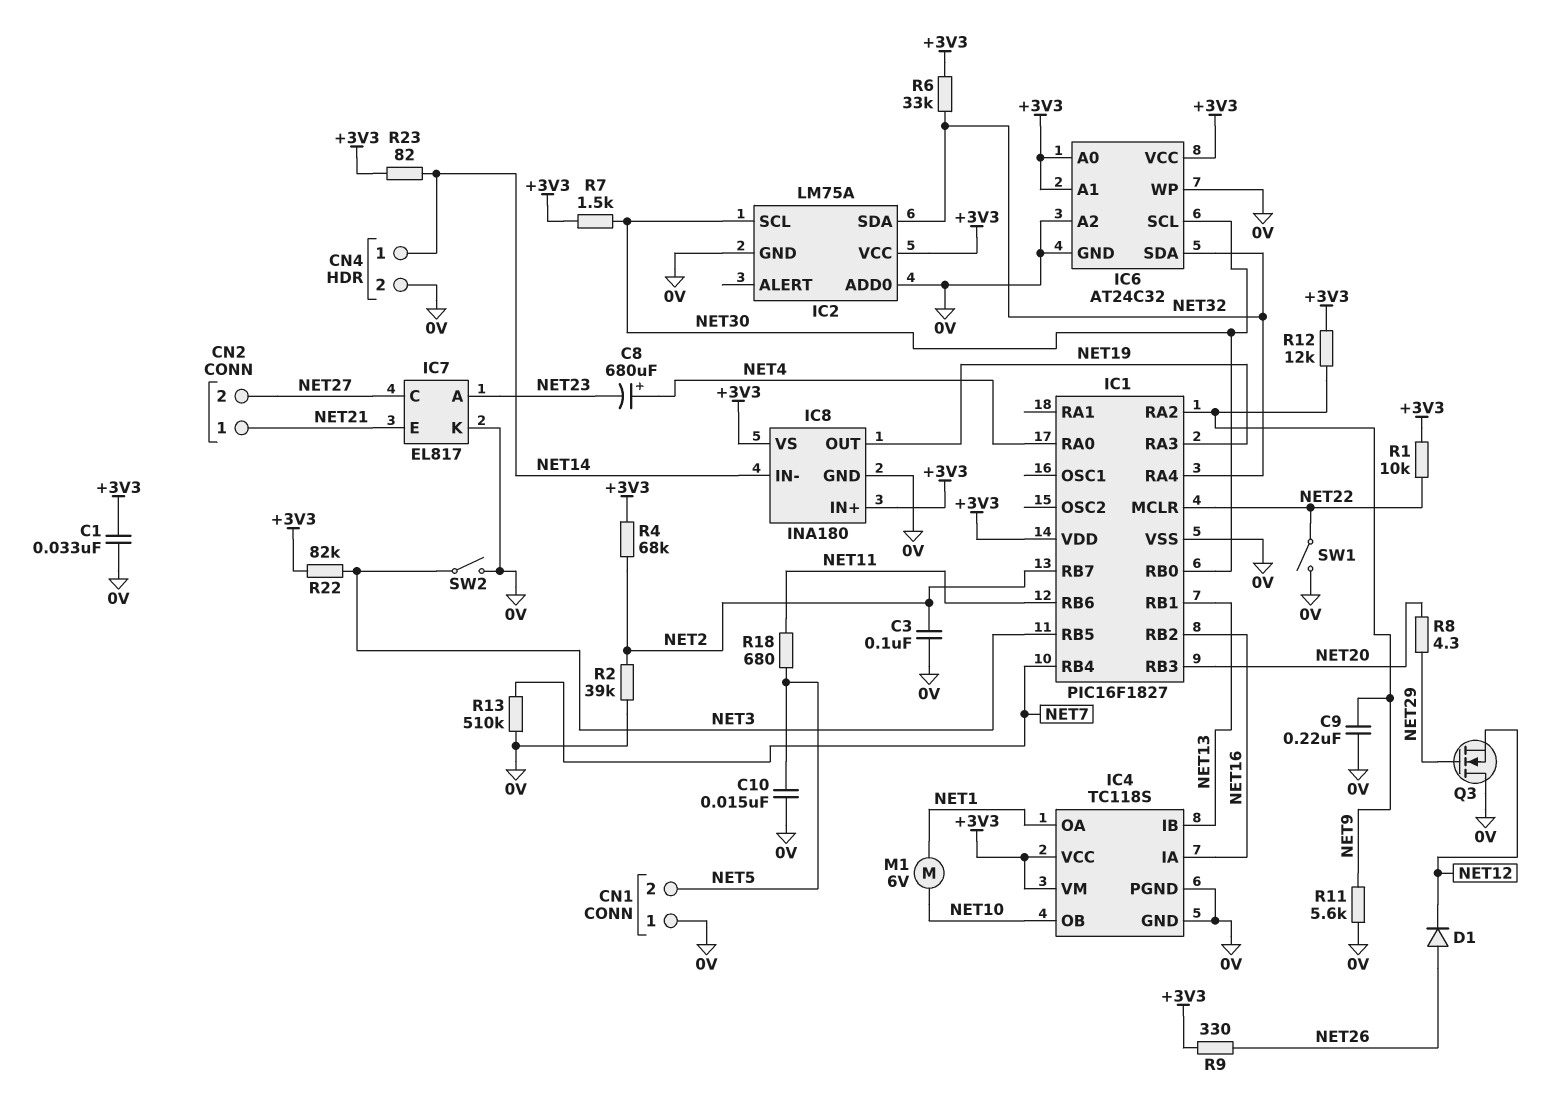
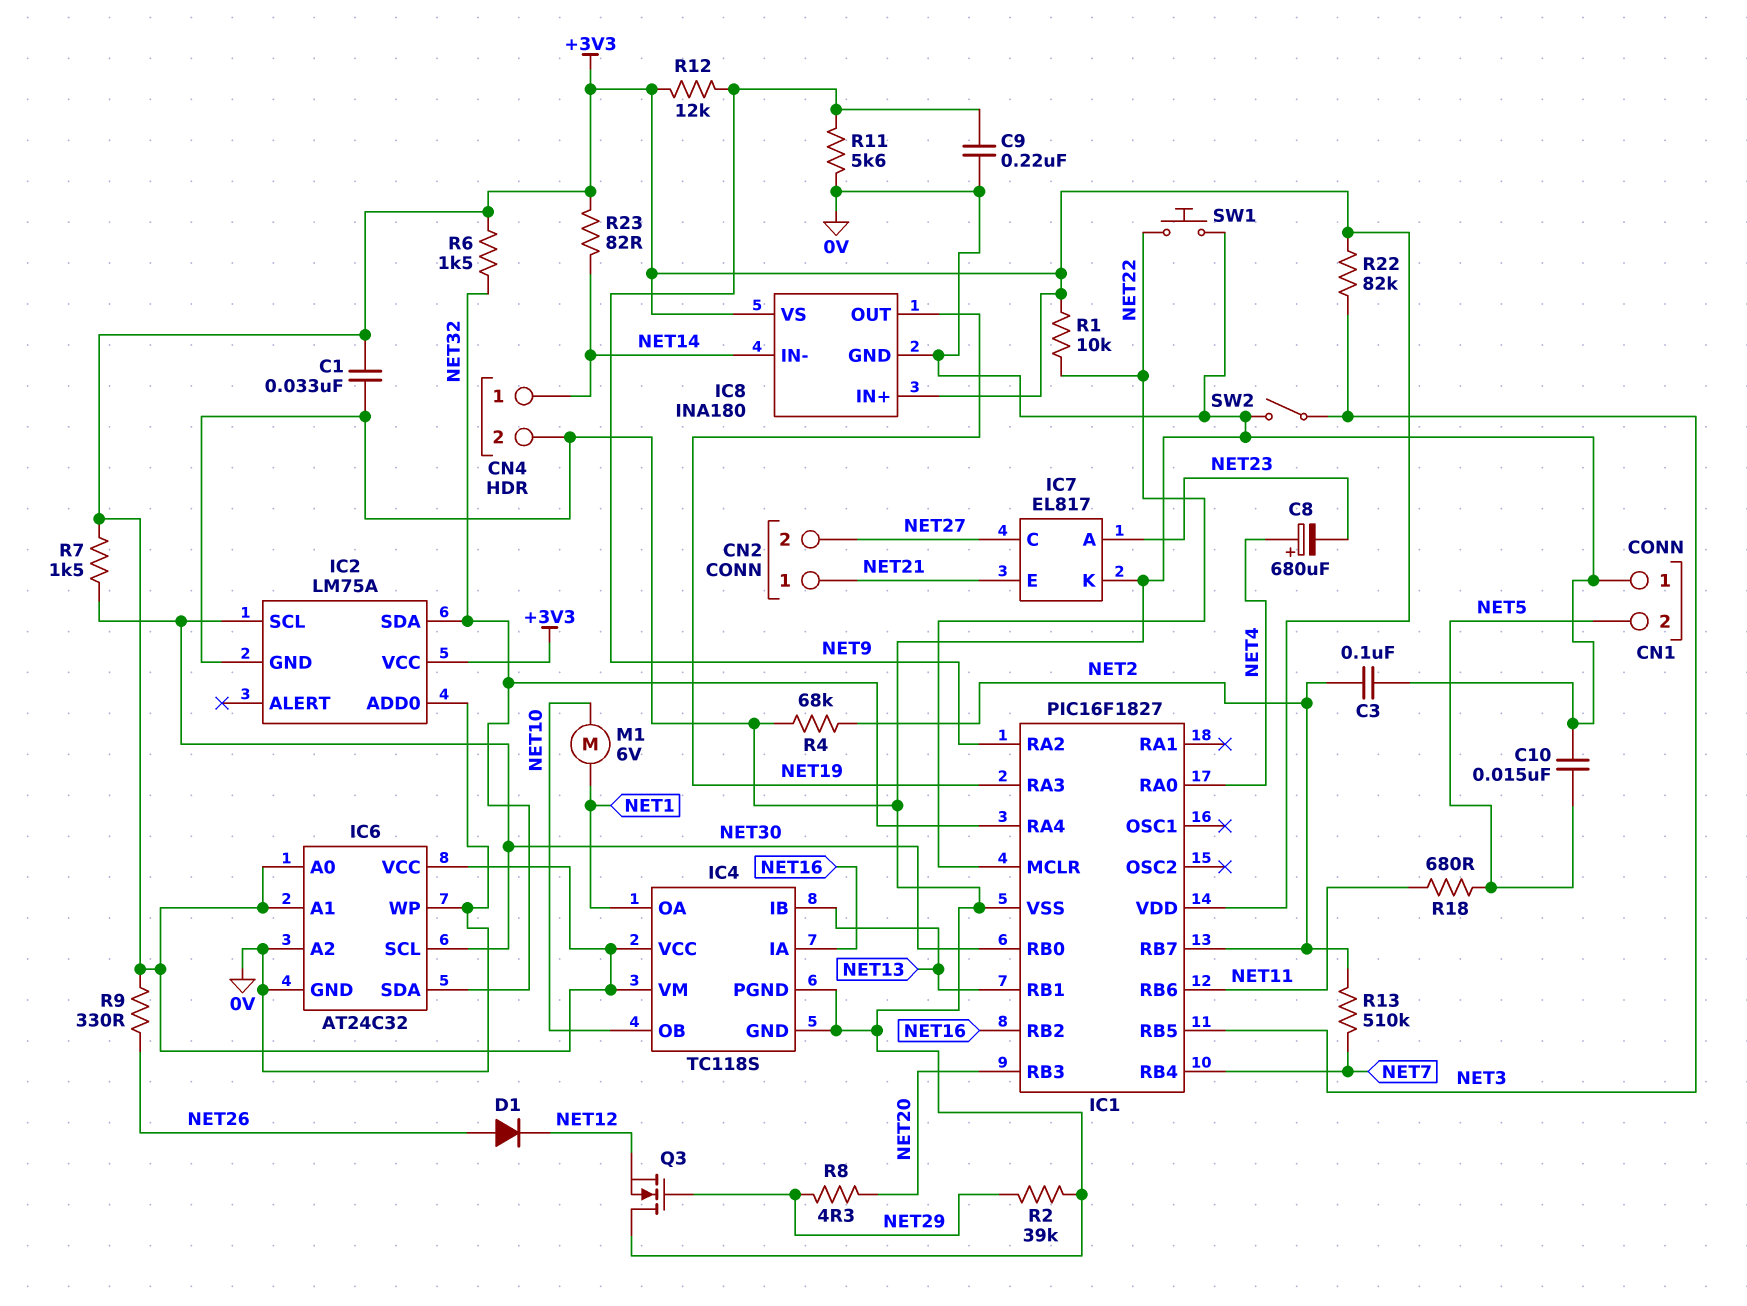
R2: 39k (0V, NET2) -> 39k (0V, NET29)
R4: 68k (+3V3, NET2) -> 68k (0V, NET2)
R6: 33k (+3V3, NET32) -> 1.5k (+3V3, NET32)
R13: 510k (0V, NET7) -> 510k (NET2, NET7)
SW1: switch (0V, NET22) -> button (0V, NET22)

